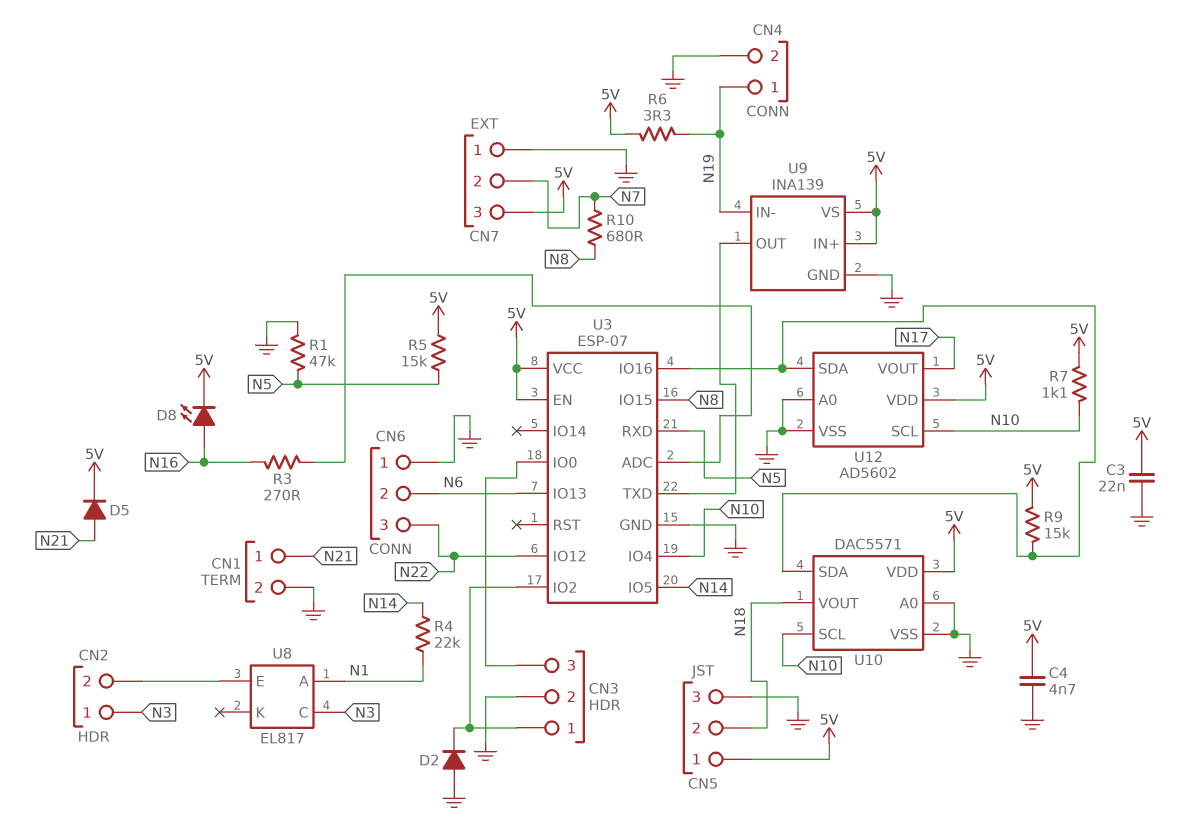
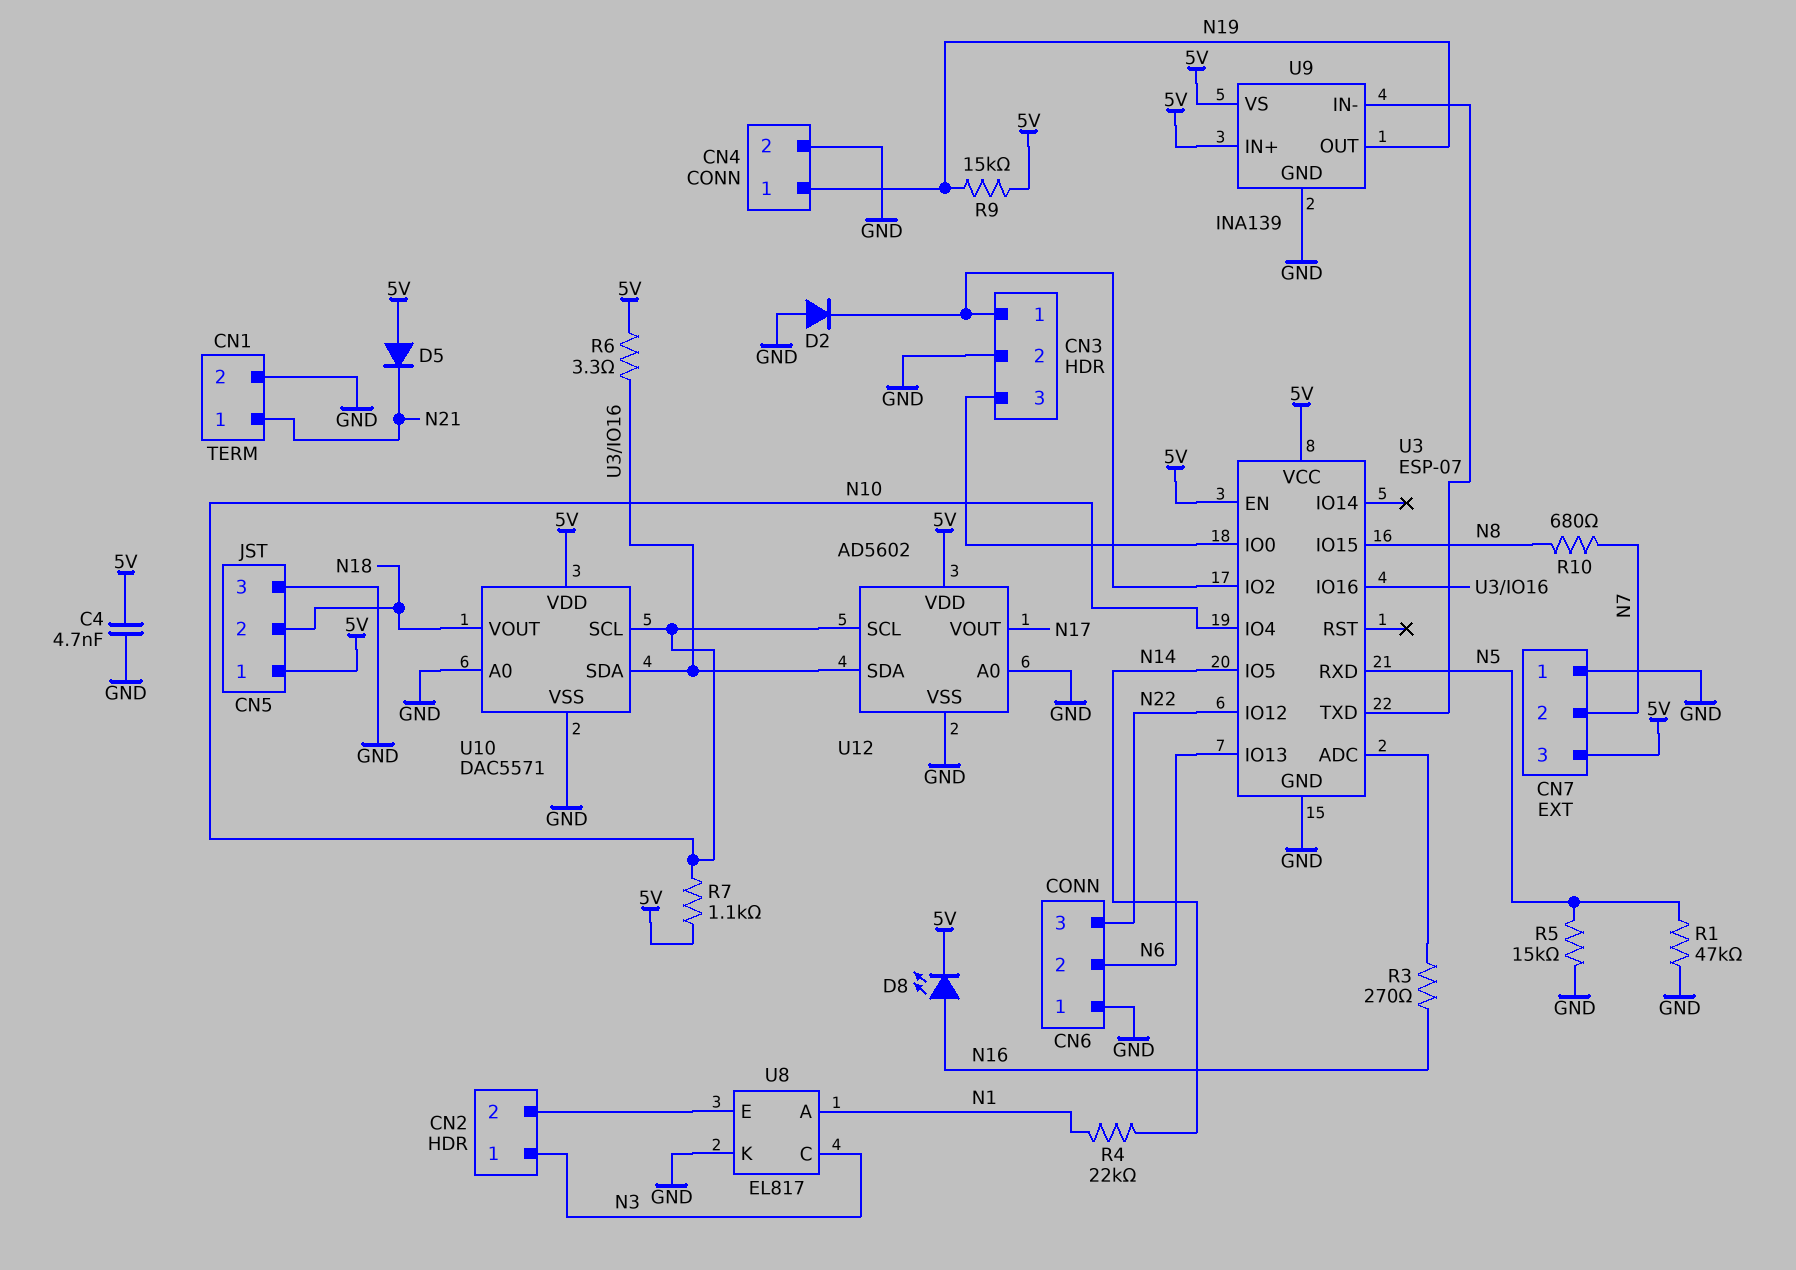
C3: 22nF (5V, GND) -> none
D5: diode (A N21, K 5V) -> diode (A 5V, K N21)
R5: 15k (5V, N5) -> 15k (GND, N5)
R6: 3.3 (5V, N19) -> 3.3 (5V, U3/IO16)
R9: 15k (5V, U3/IO16) -> 15k (5V, N19)
U8 pin K: none -> GND
U9 pin IN-: N19 -> U3/TXD
U9 pin OUT: U3/TXD -> N19

